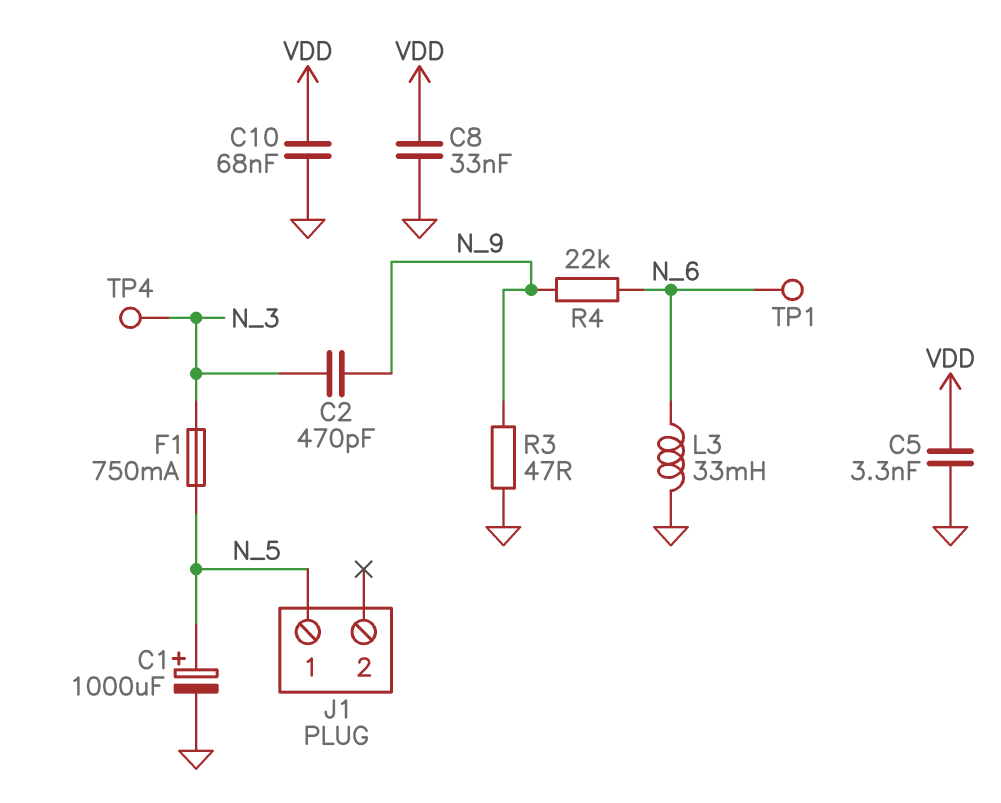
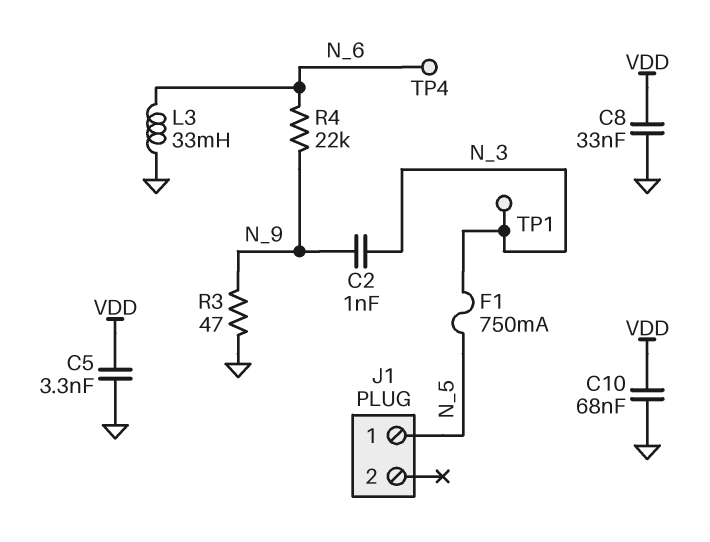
C1: 1000uF (plus N_5, minus GND) -> none
C2: 470pF (N_3, N_9) -> 1nF (N_3, N_9)
TP1: test point (N_6) -> test point (N_3)
TP4: test point (N_3) -> test point (N_6)

